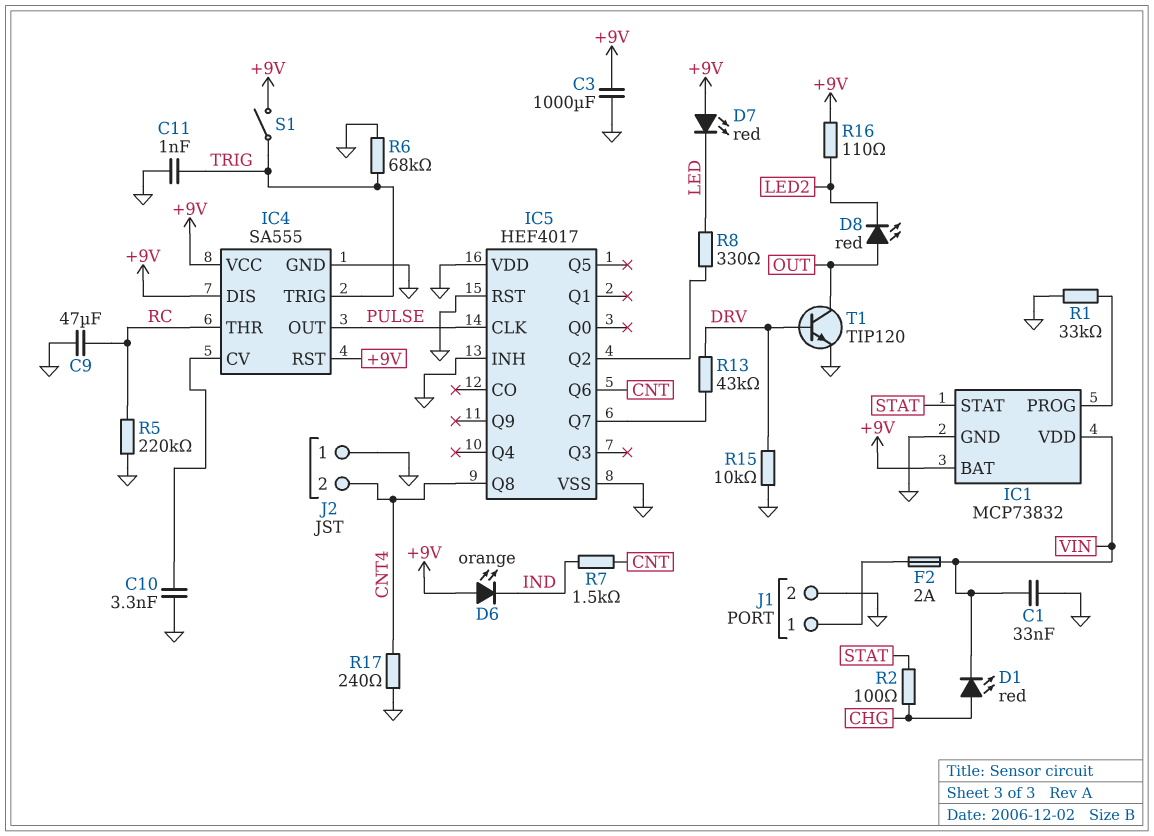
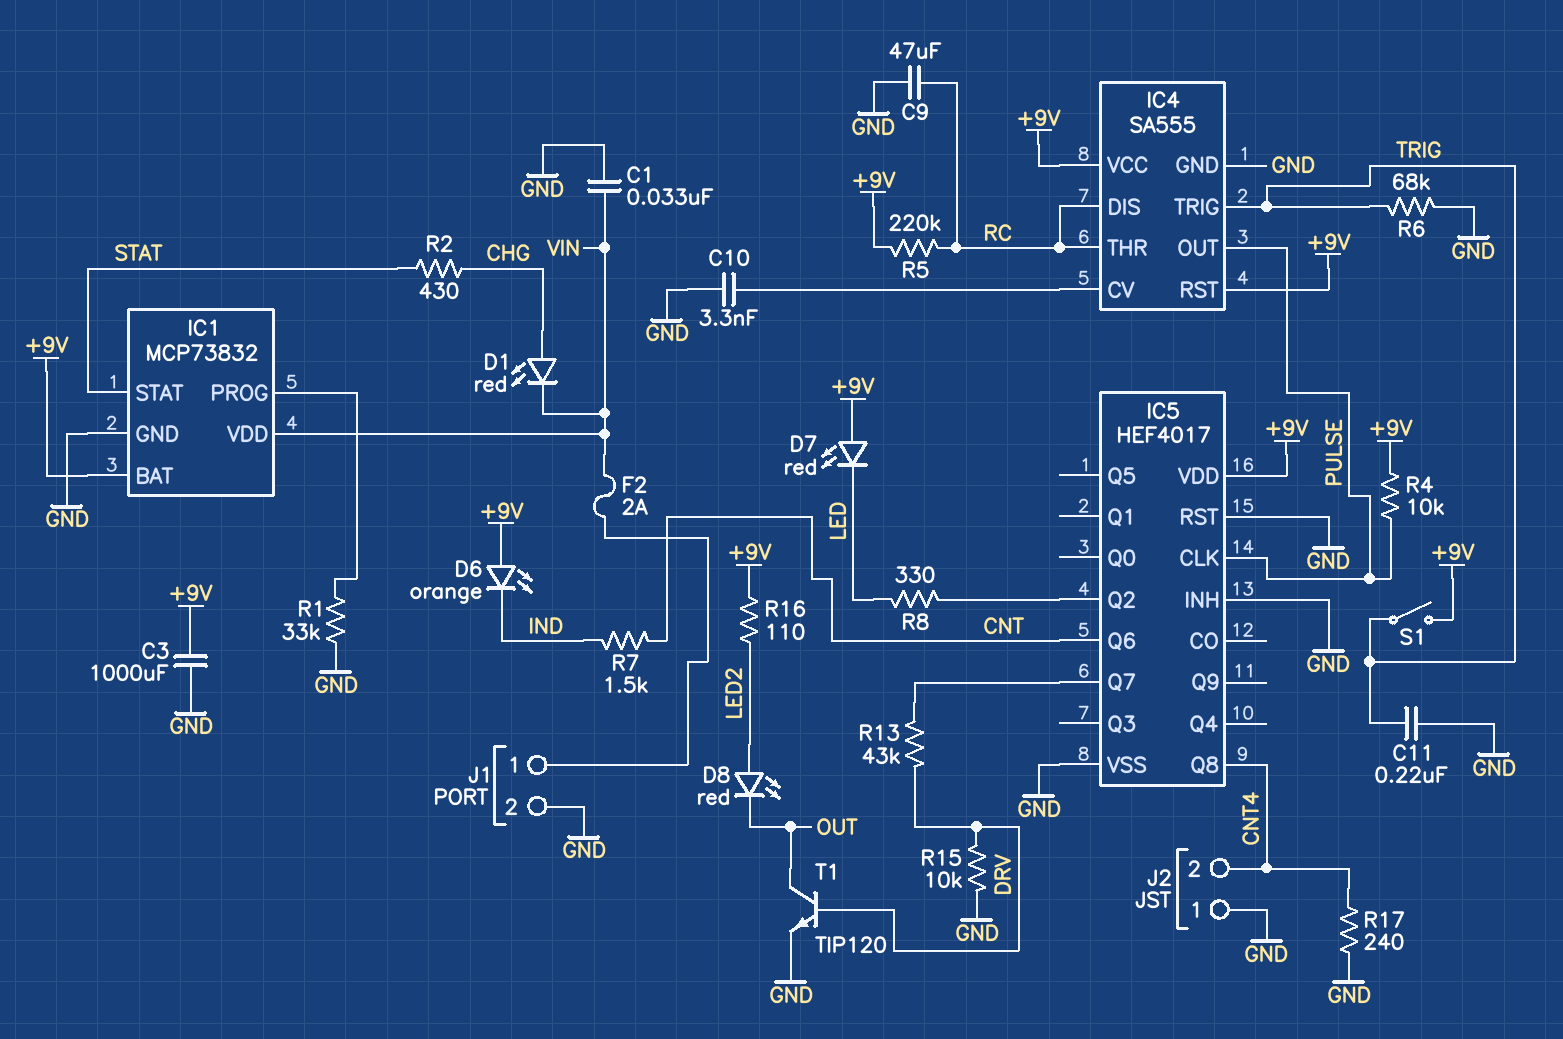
C11: 1nF (GND, TRIG) -> 220nF (GND, TRIG)
D8: LED red (A OUT, K LED2) -> LED red (A LED2, K OUT)
IC4 pin DIS: +9V -> RC
IC5 pin VDD: GND -> +9V
R2: 100 (CHG, STAT) -> 430 (CHG, STAT)
R4: none -> 10k (+9V, PULSE)
R5: 220k (GND, RC) -> 220k (+9V, RC)

